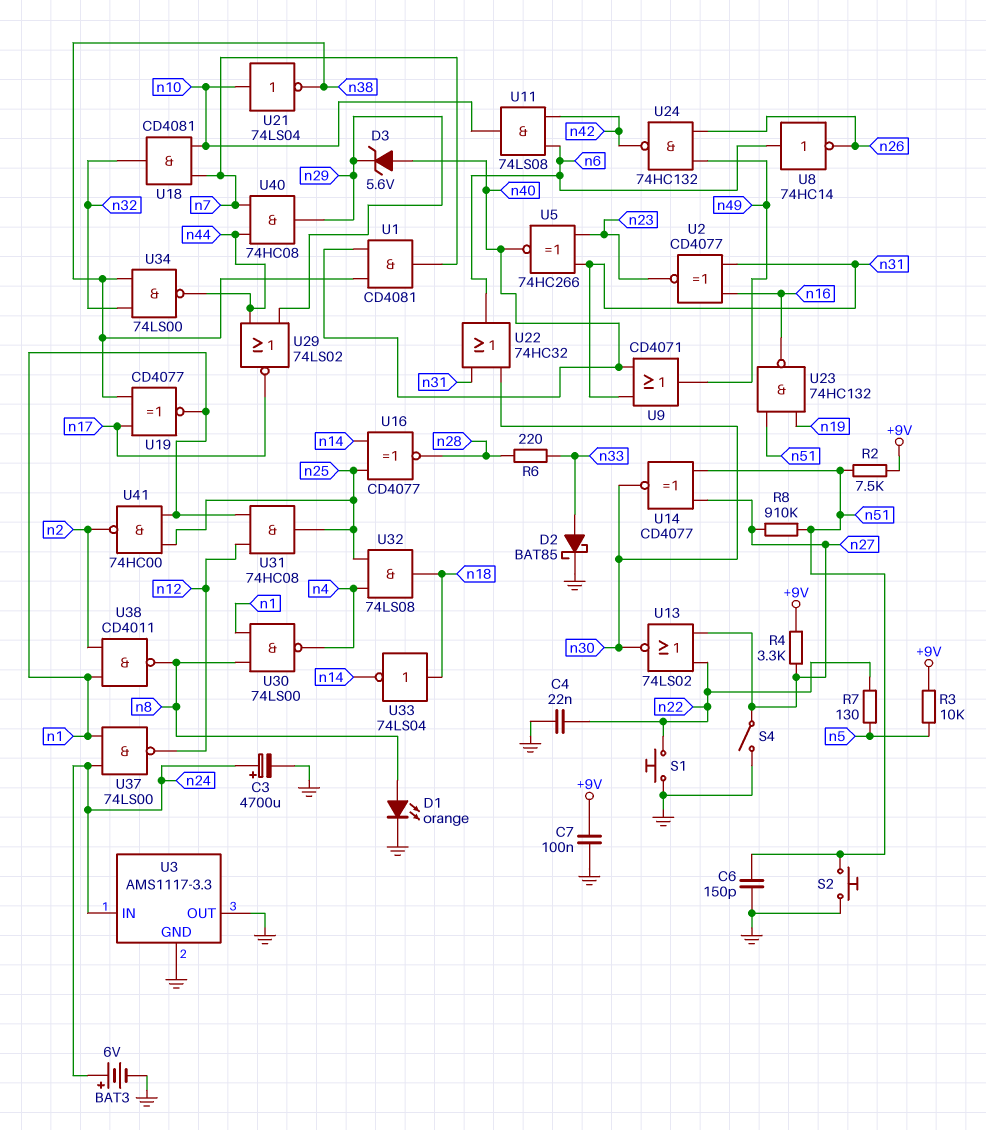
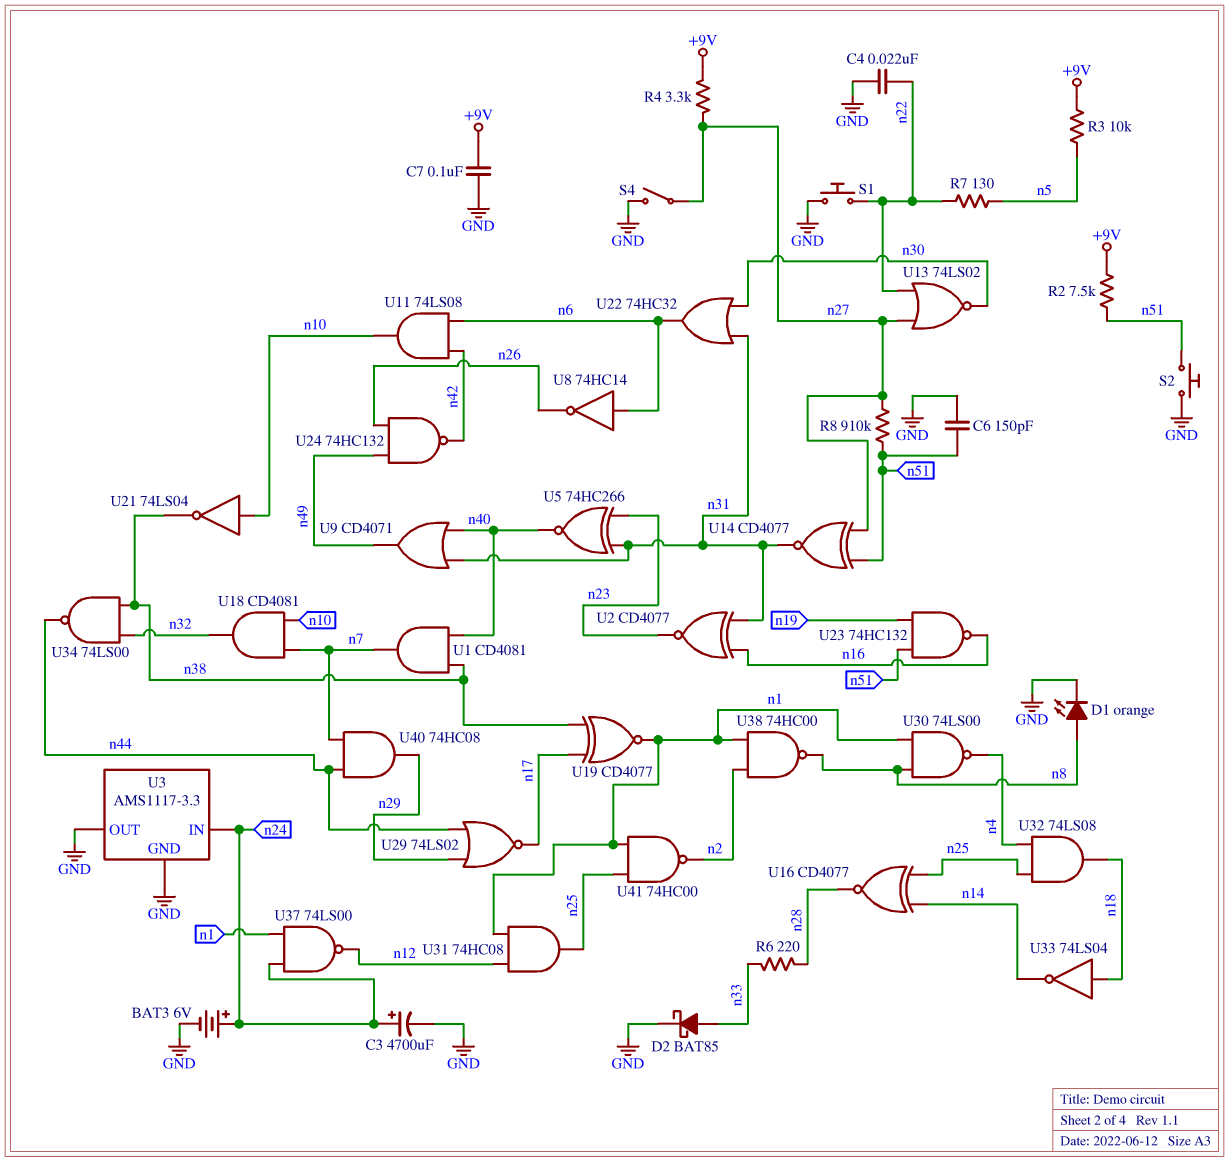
D3: zener 5.6V (A n40, K n29) -> none
U14: XNOR CD4077 (in n27, in n51, out n30) -> XNOR CD4077 (in n27, in n51, out n31)
U38: NAND CD4011 (in n1, in n2, out n8) -> NAND 74HC00 (in n1, in n2, out n8)

